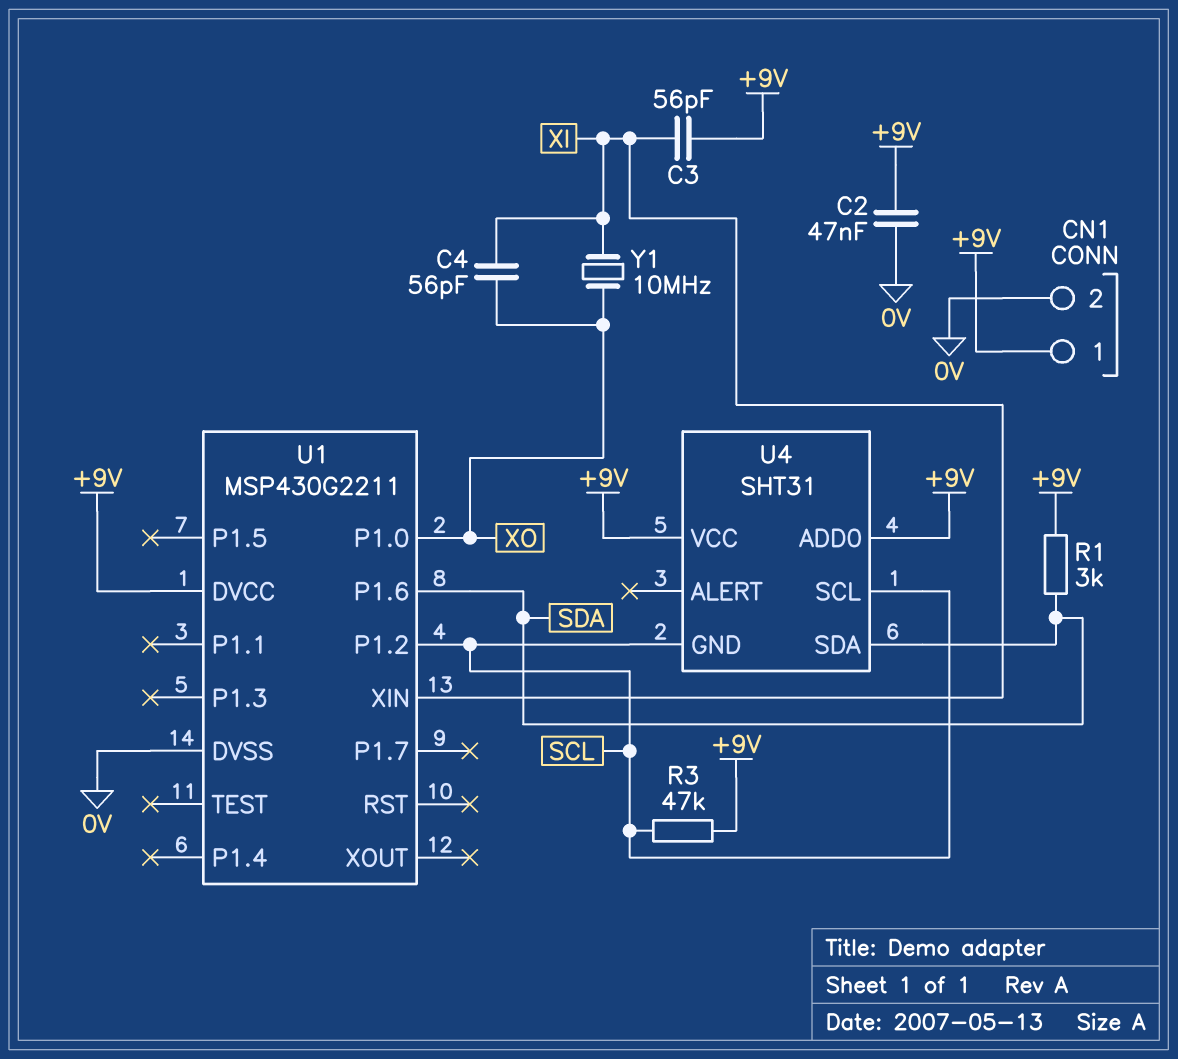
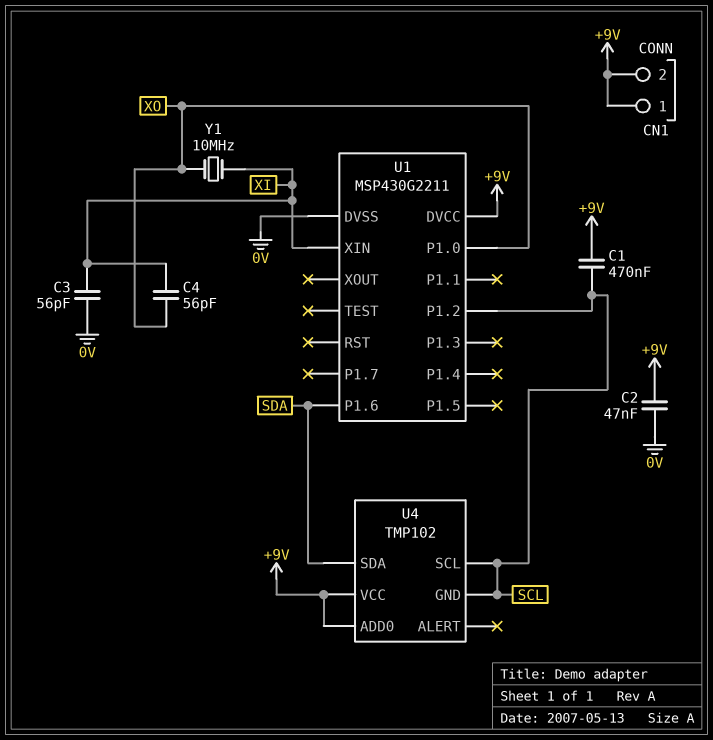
C1: none -> 470nF (+9V, SCL)
C3: 56pF (+9V, XI) -> 56pF (0V, XI)
CN1 pin 2: 0V -> +9V
R1: 3k (+9V, SDA) -> none
R3: 47k (+9V, SCL) -> none
U4: SHT31 -> TMP102

